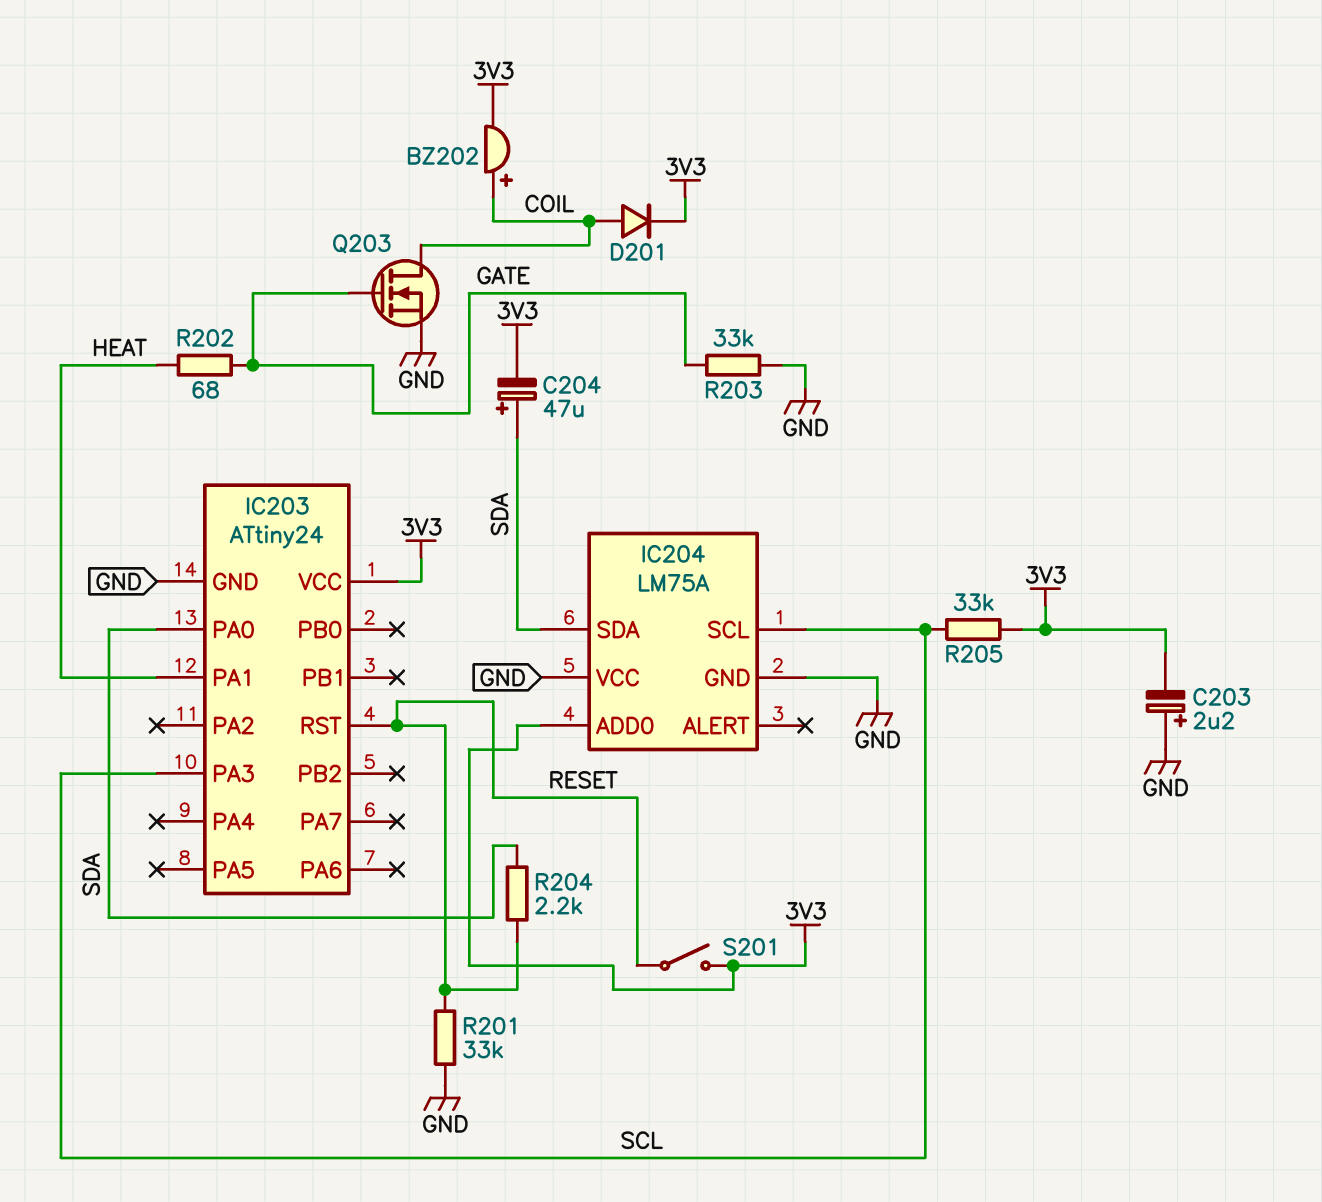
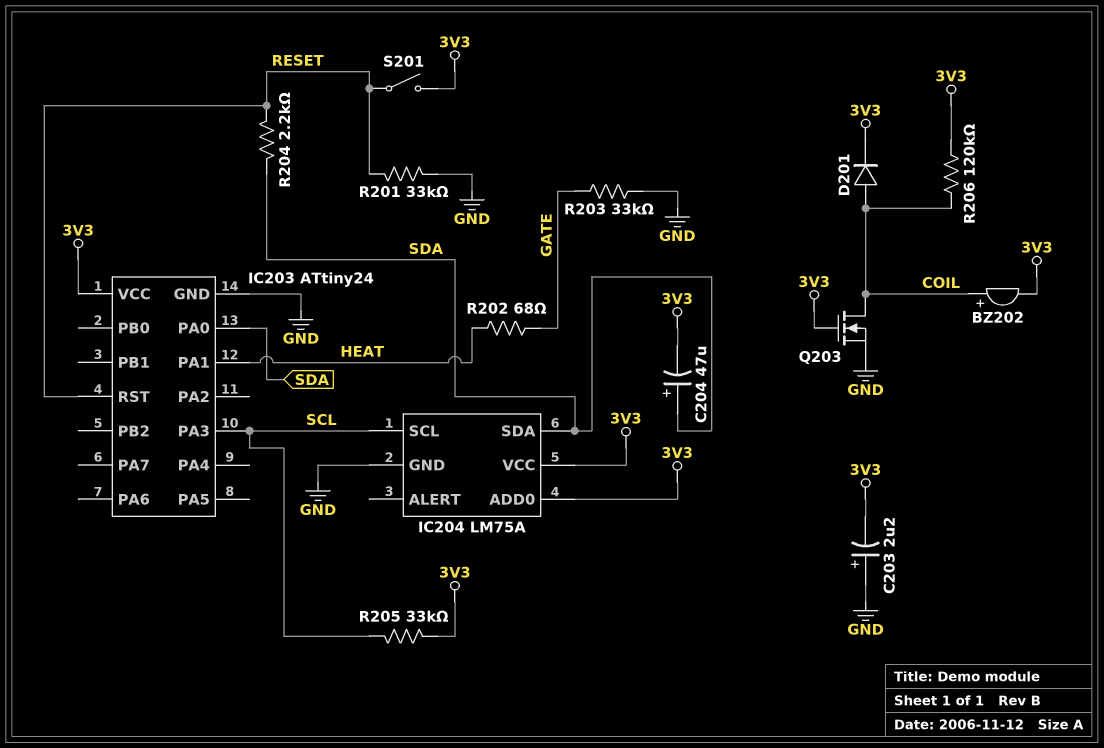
IC204 pin VCC: GND -> 3V3
Q203: NMOS (G GATE, D COIL, S GND) -> NMOS (G 3V3, D COIL, S GND)
R206: none -> 120k (3V3, COIL)

